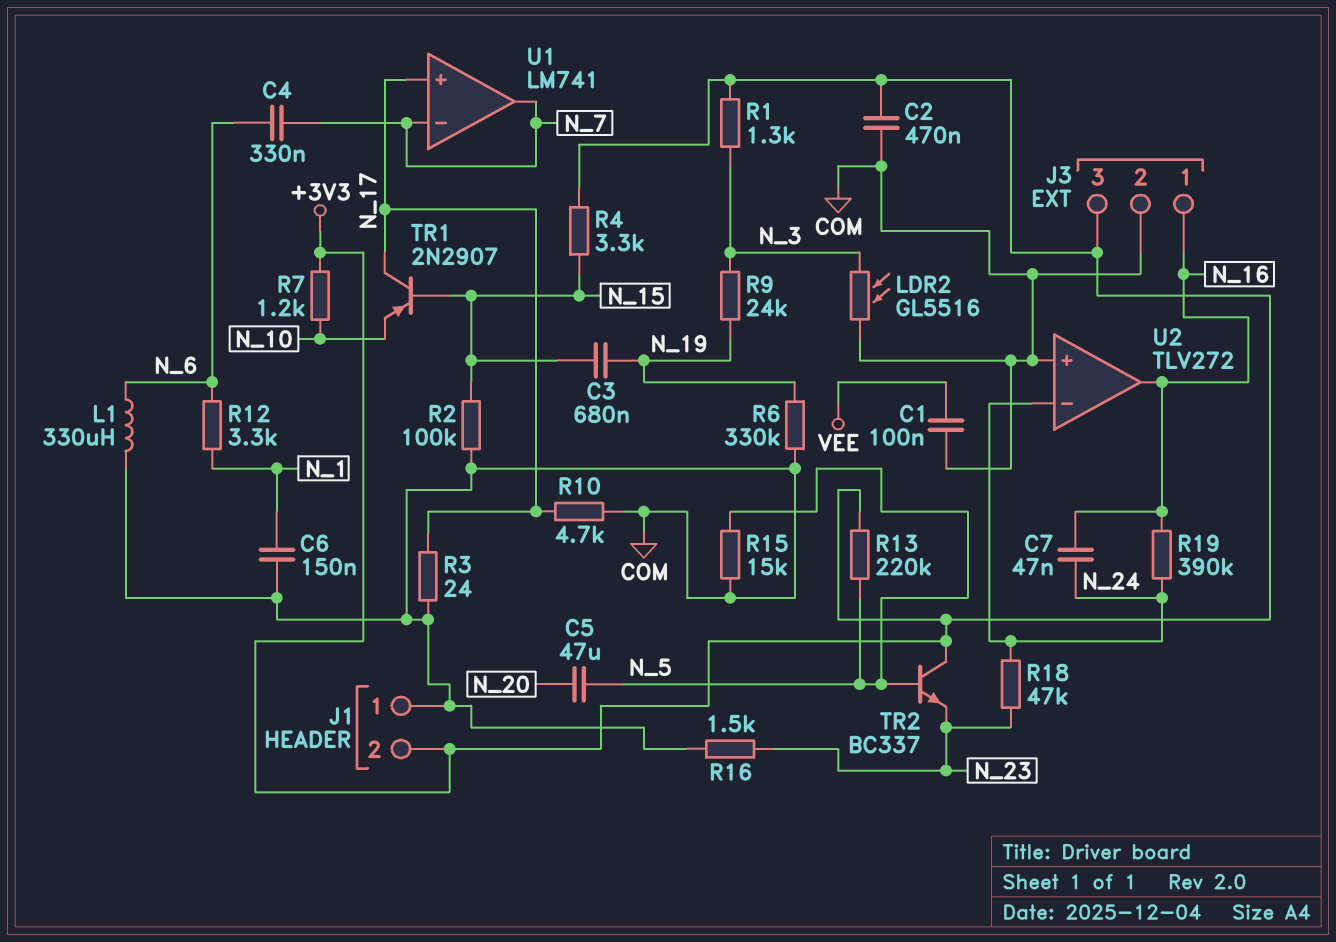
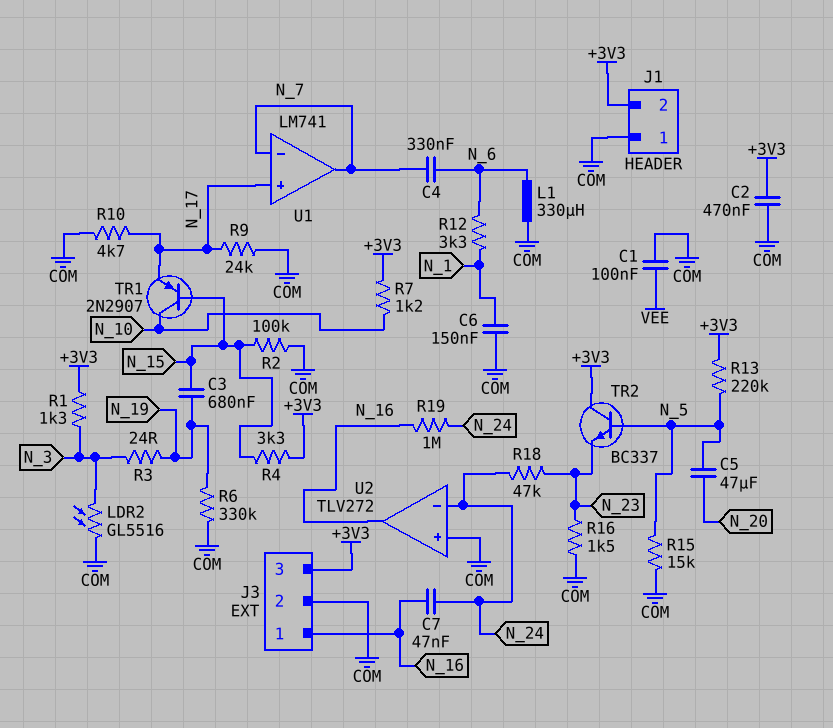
R3: 24 (COM, N_17) -> 24 (N_3, N_19)
R9: 24k (N_3, N_19) -> 24k (COM, N_17)
R19: 390k (N_16, N_24) -> 1M (N_16, N_24)
TR1: PNP 2N2907 (B N_15, C N_17, E N_10) -> PNP 2N2907 (B N_15, C N_10, E N_17)

